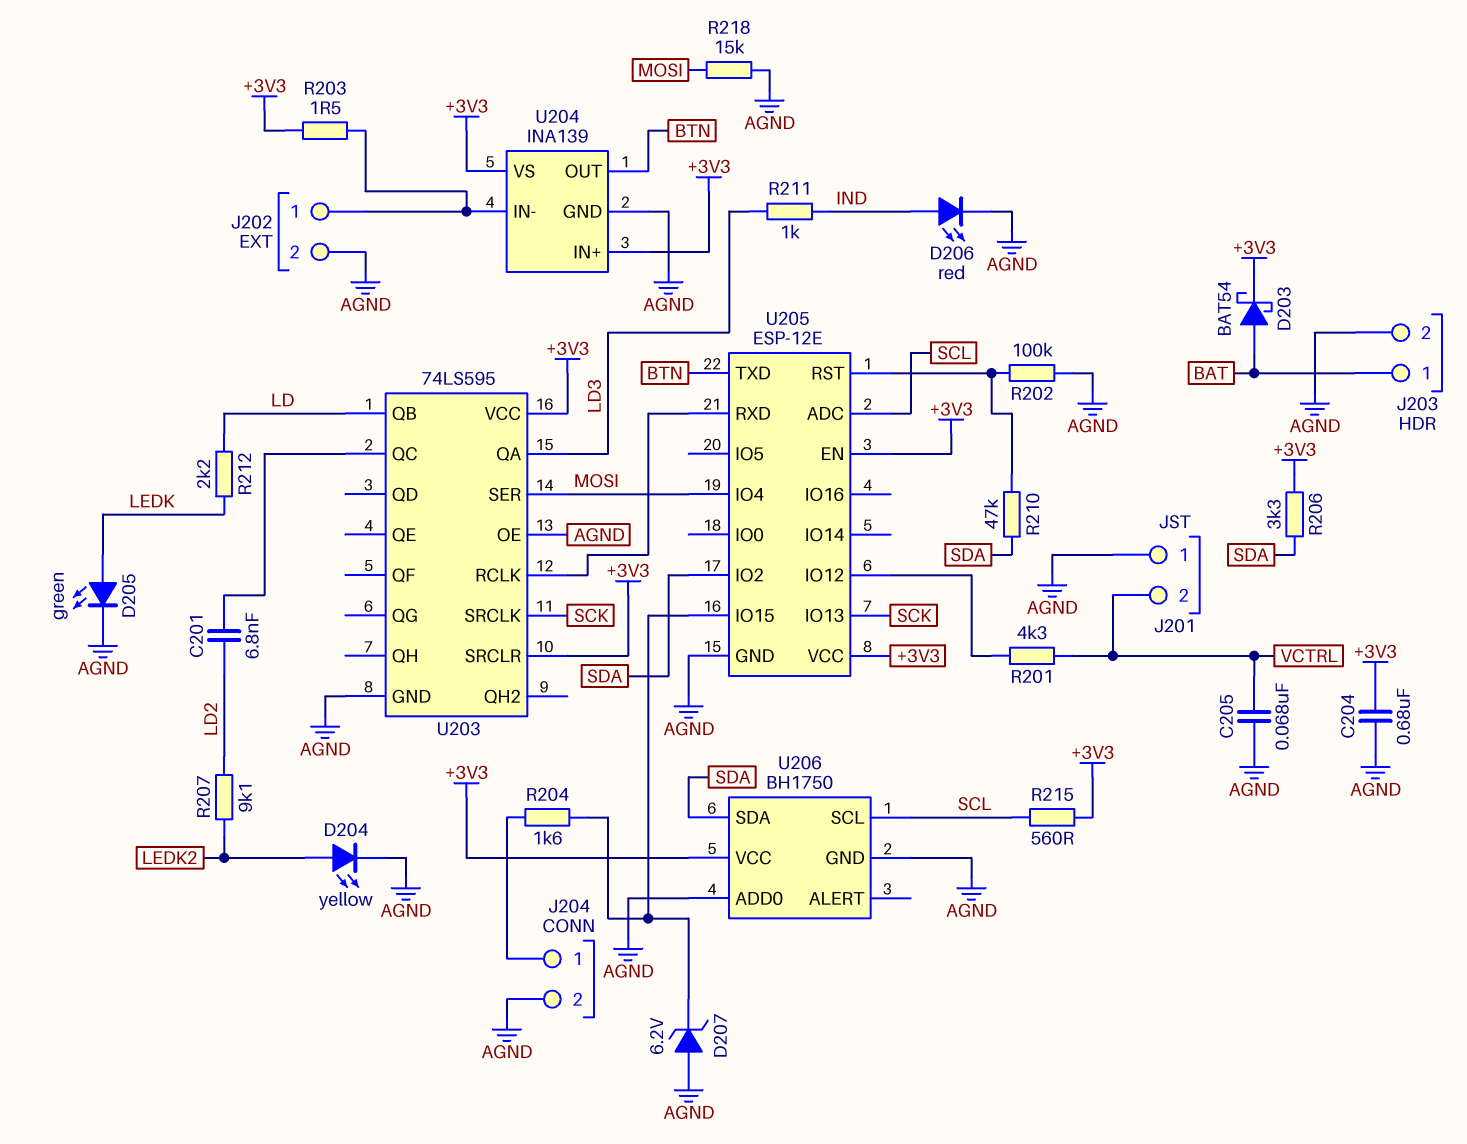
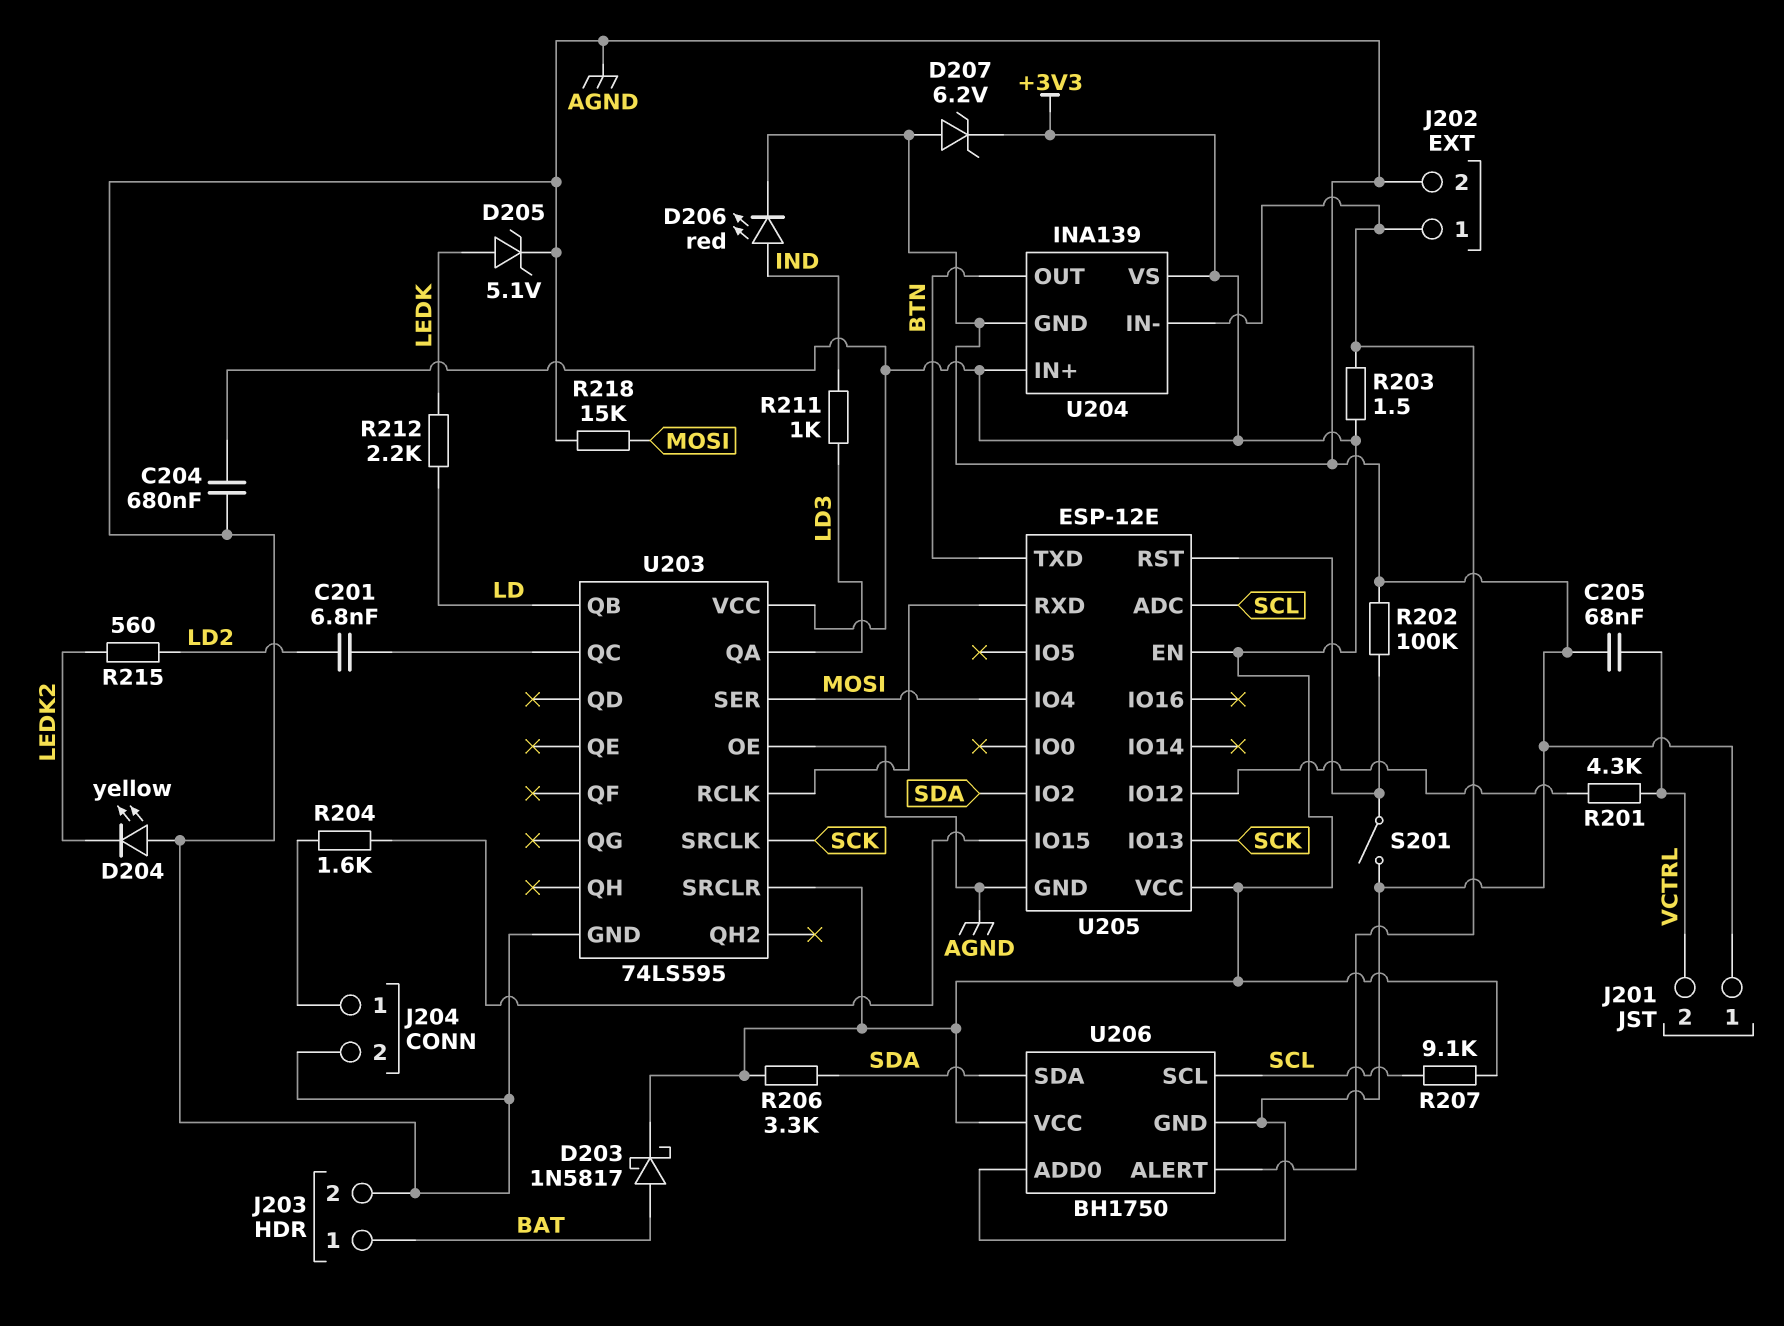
D203: schottky BAT54 (A BAT, K +3V3) -> schottky 1N5817 (A BAT, K +3V3)
D204: LED yellow (A LEDK2, K AGND) -> LED yellow (A AGND, K LEDK2)
D205: LED green (A LEDK, K AGND) -> zener 5.1V (A LEDK, K AGND)
D207: zener 6.2V (A AGND, K U205/IO15) -> zener 6.2V (A AGND, K +3V3)
R207: 9.1k (LD2, LEDK2) -> 9.1k (+3V3, SCL)
R210: 47k (SDA, U205/RST) -> none
R215: 560 (+3V3, SCL) -> 560 (LD2, LEDK2)
S201: none -> switch (AGND, U205/RST)
U206 pin ALERT: none -> J202/1

